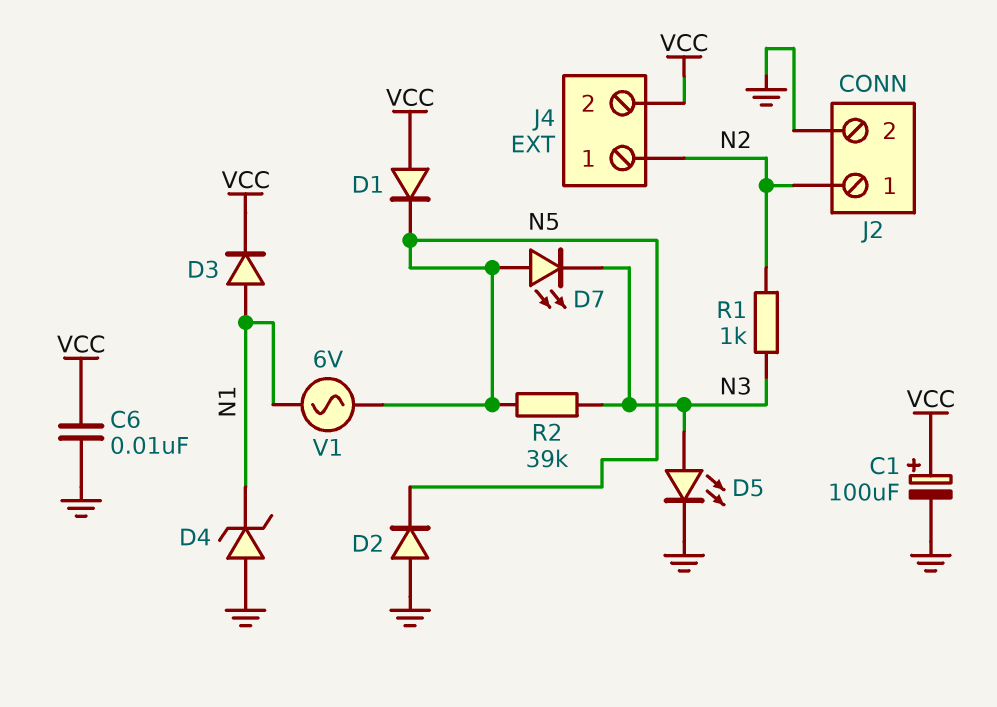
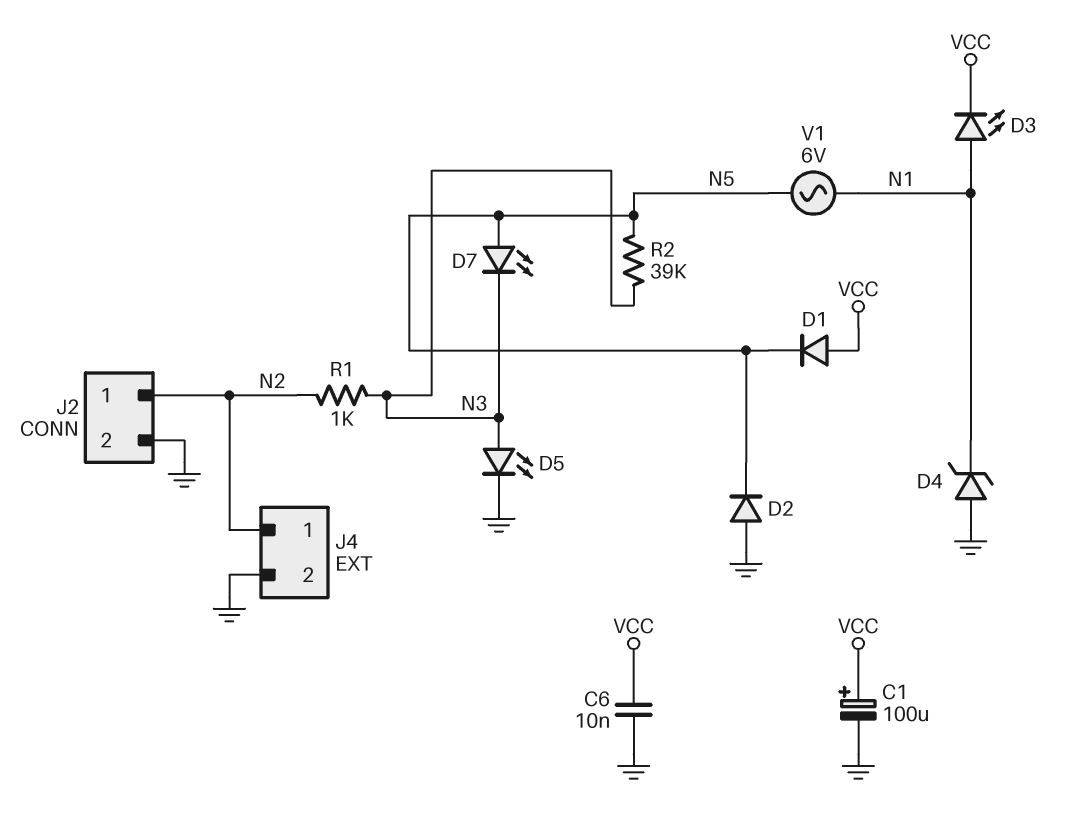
D3: diode (A N1, K VCC) -> LED (A N1, K VCC)
J4 pin 2: VCC -> GND

